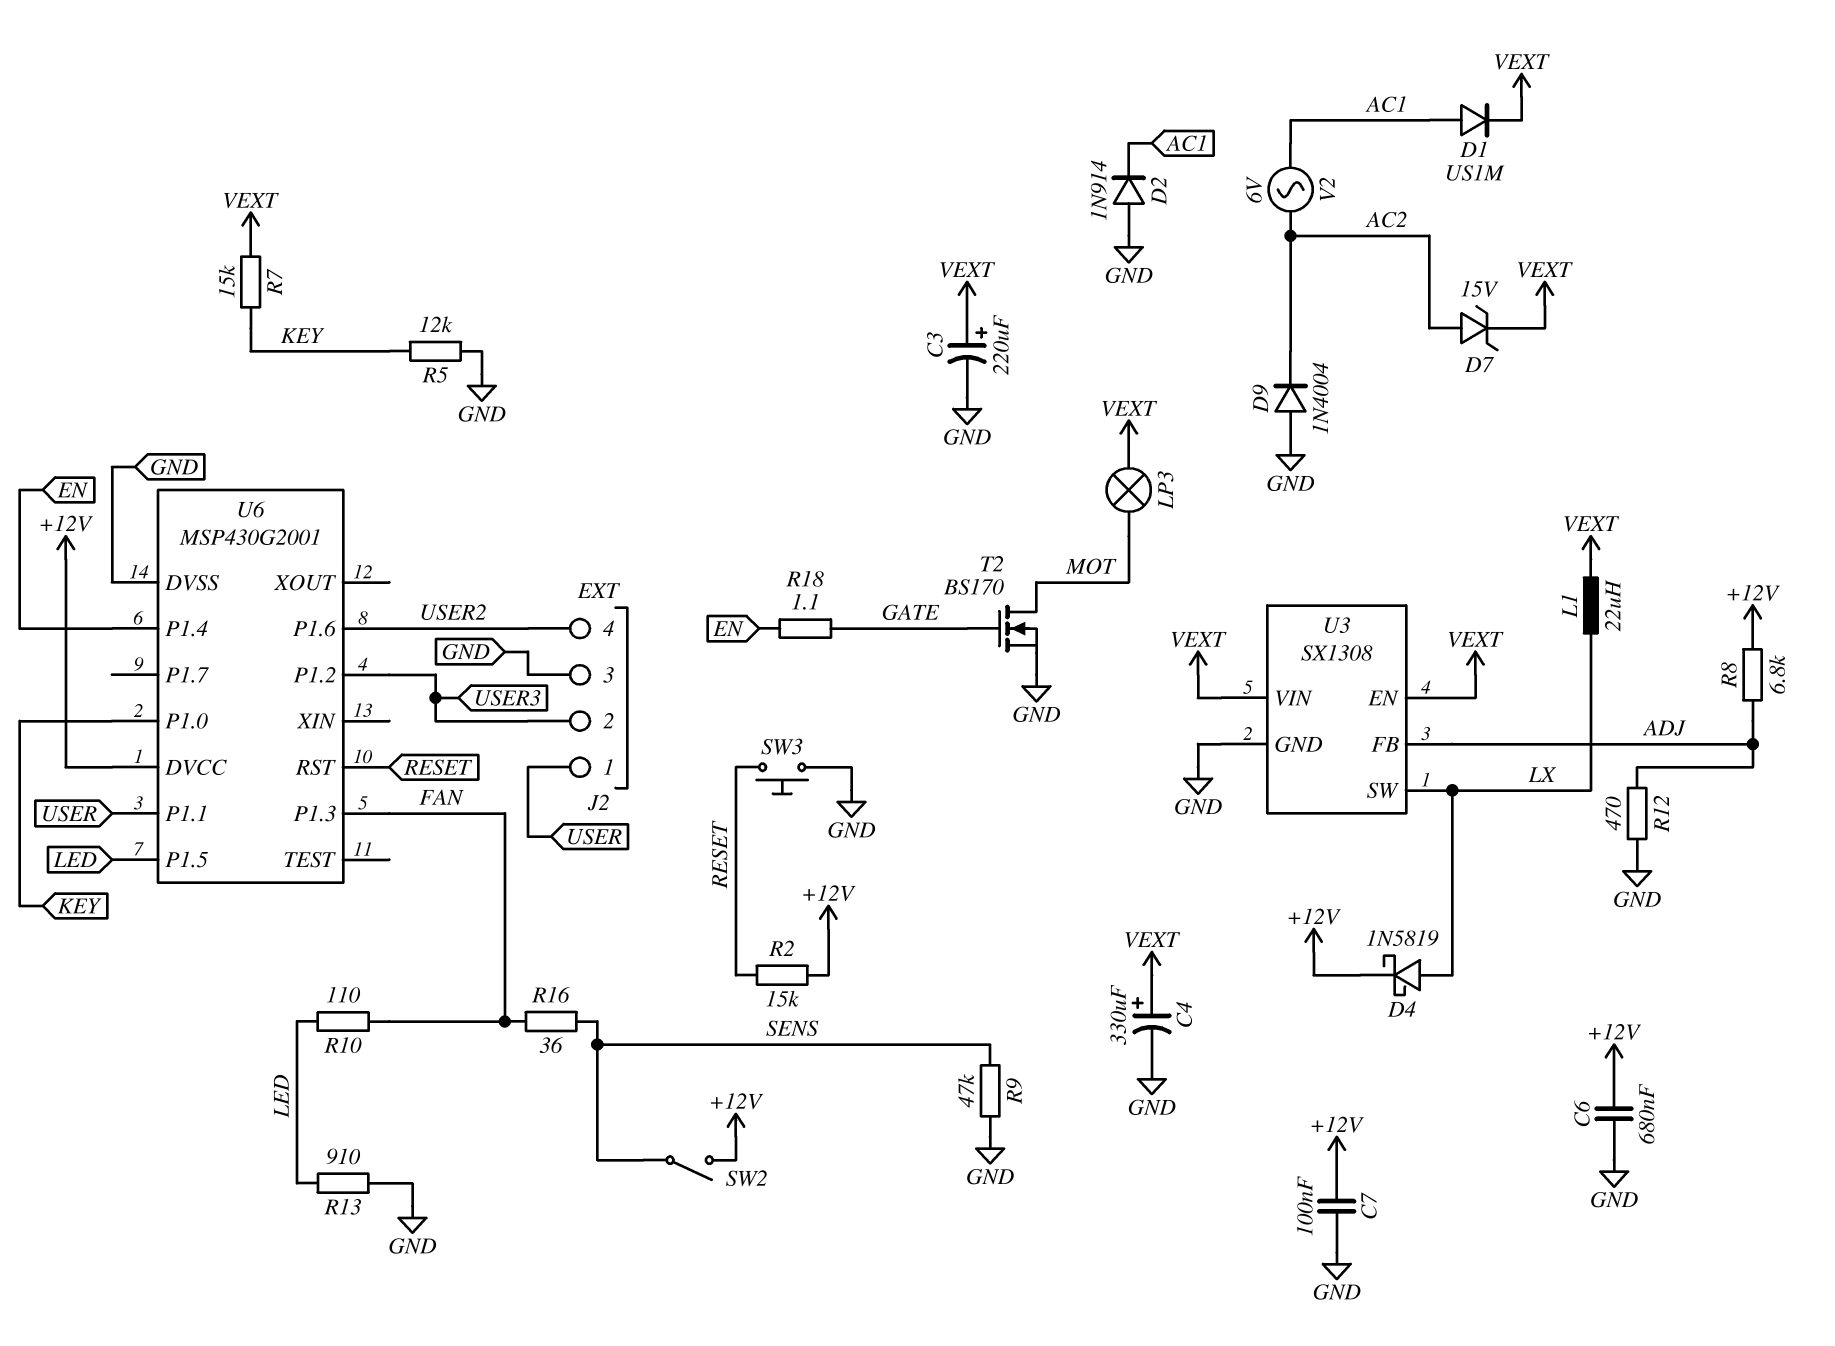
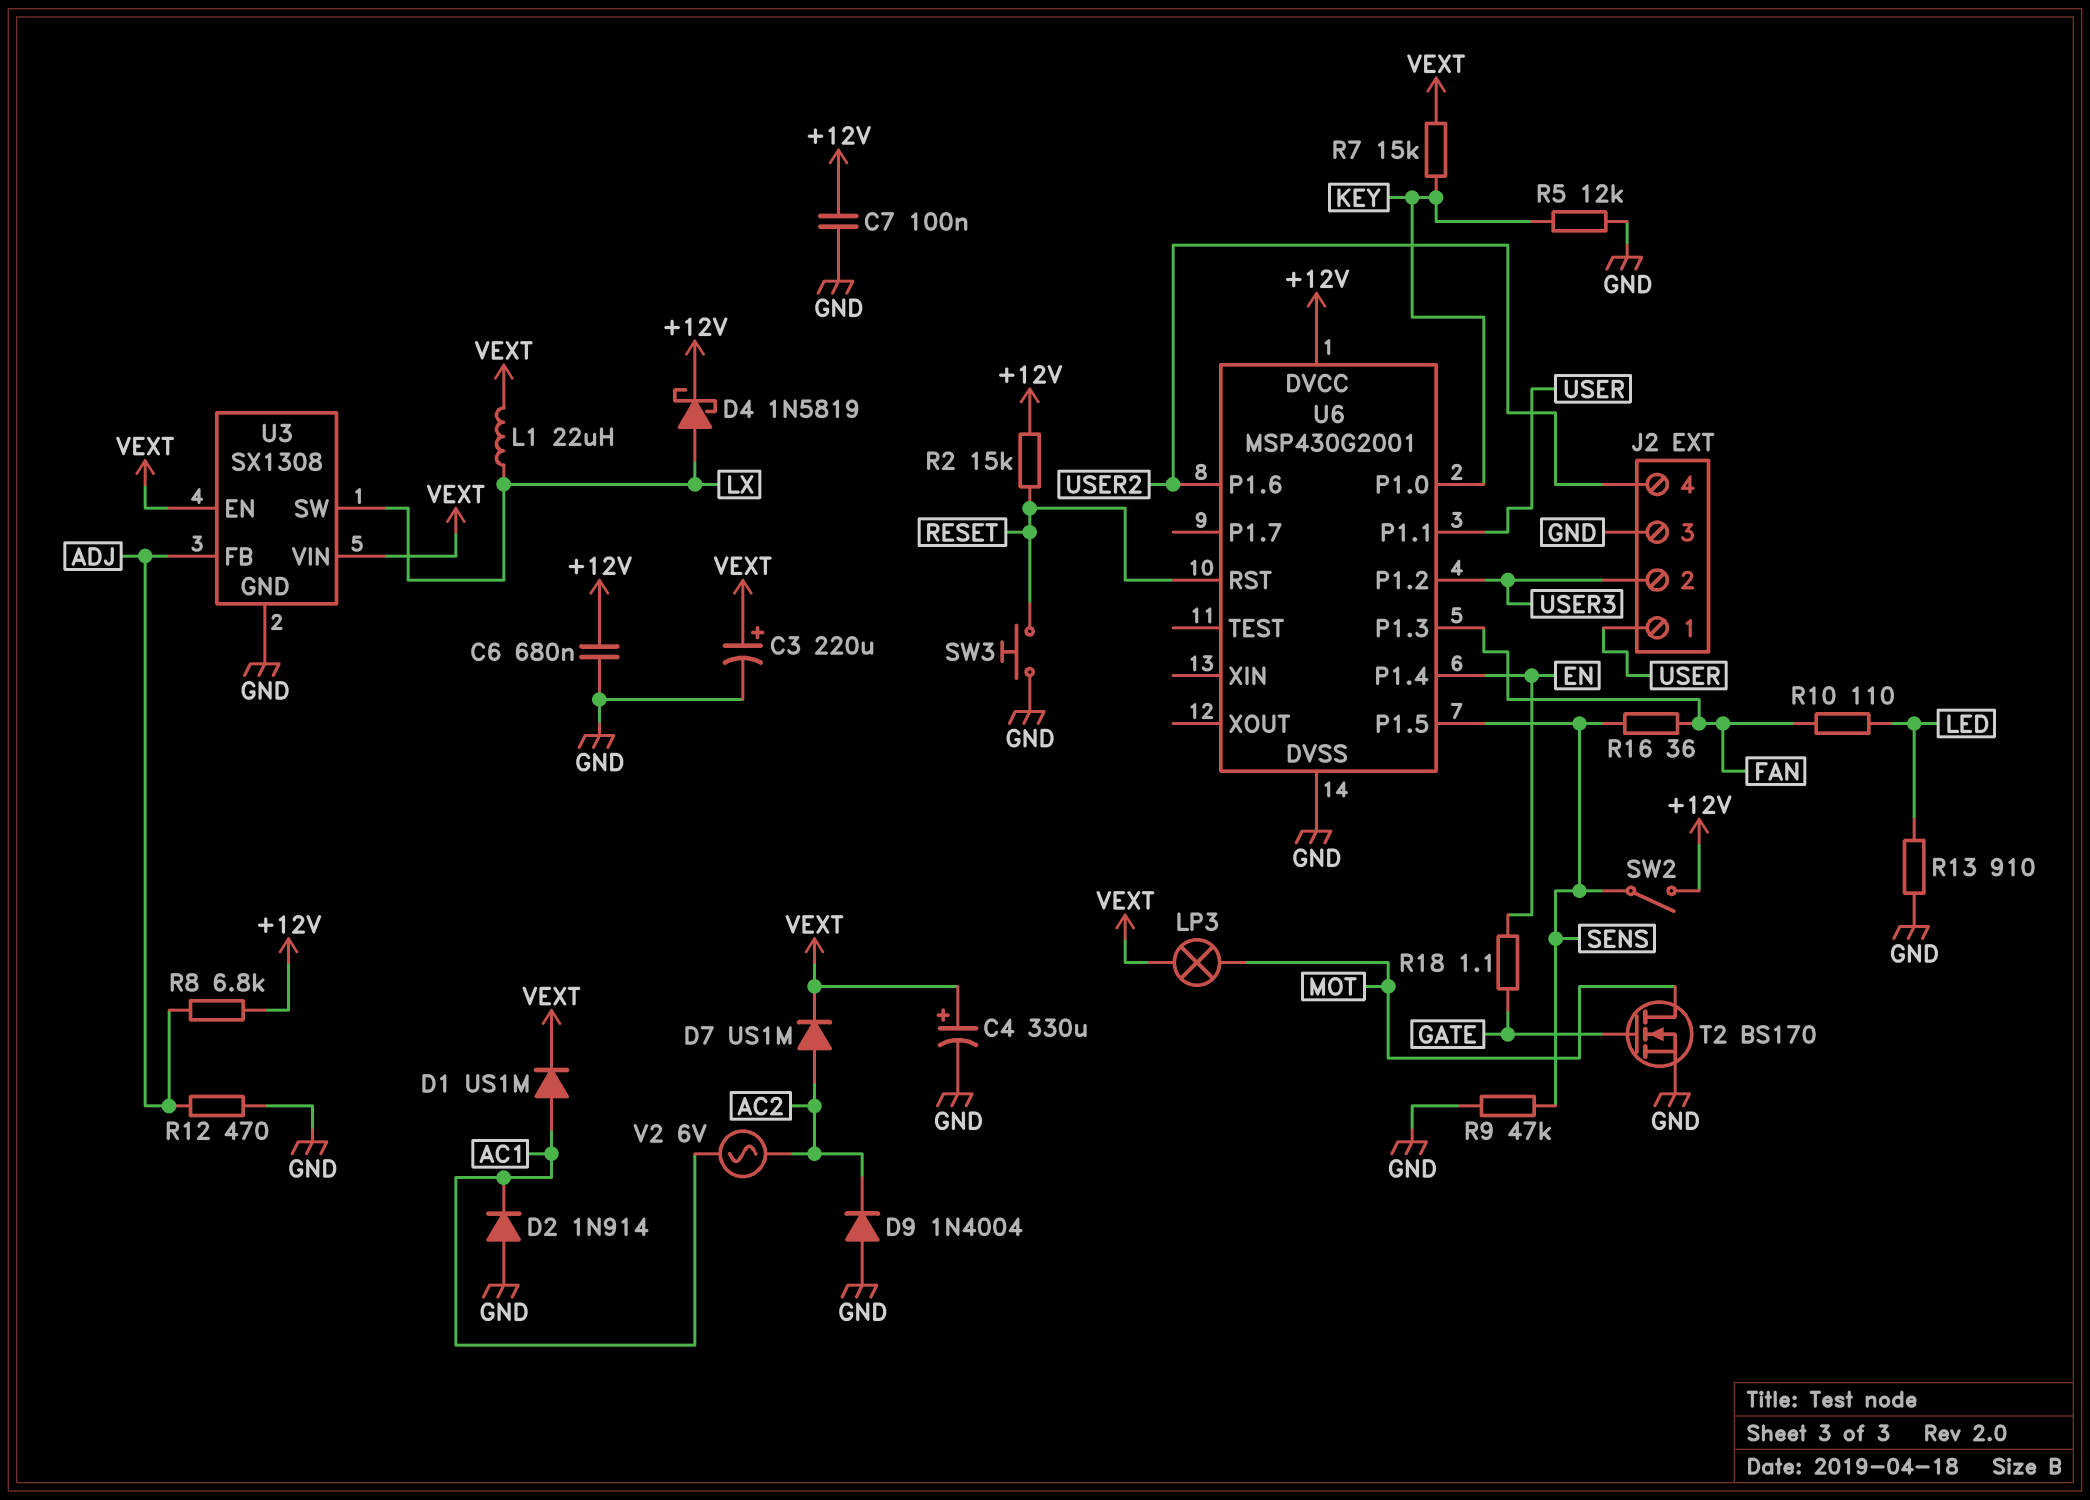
D7: zener 15V (A AC2, K VEXT) -> diode US1M (A AC2, K VEXT)
U6 pin P1.5: LED -> SENS

